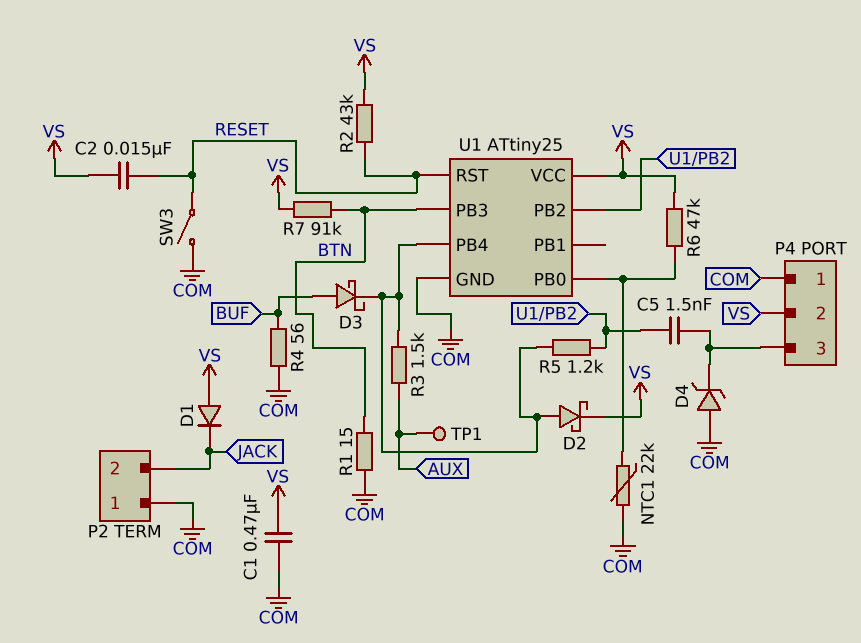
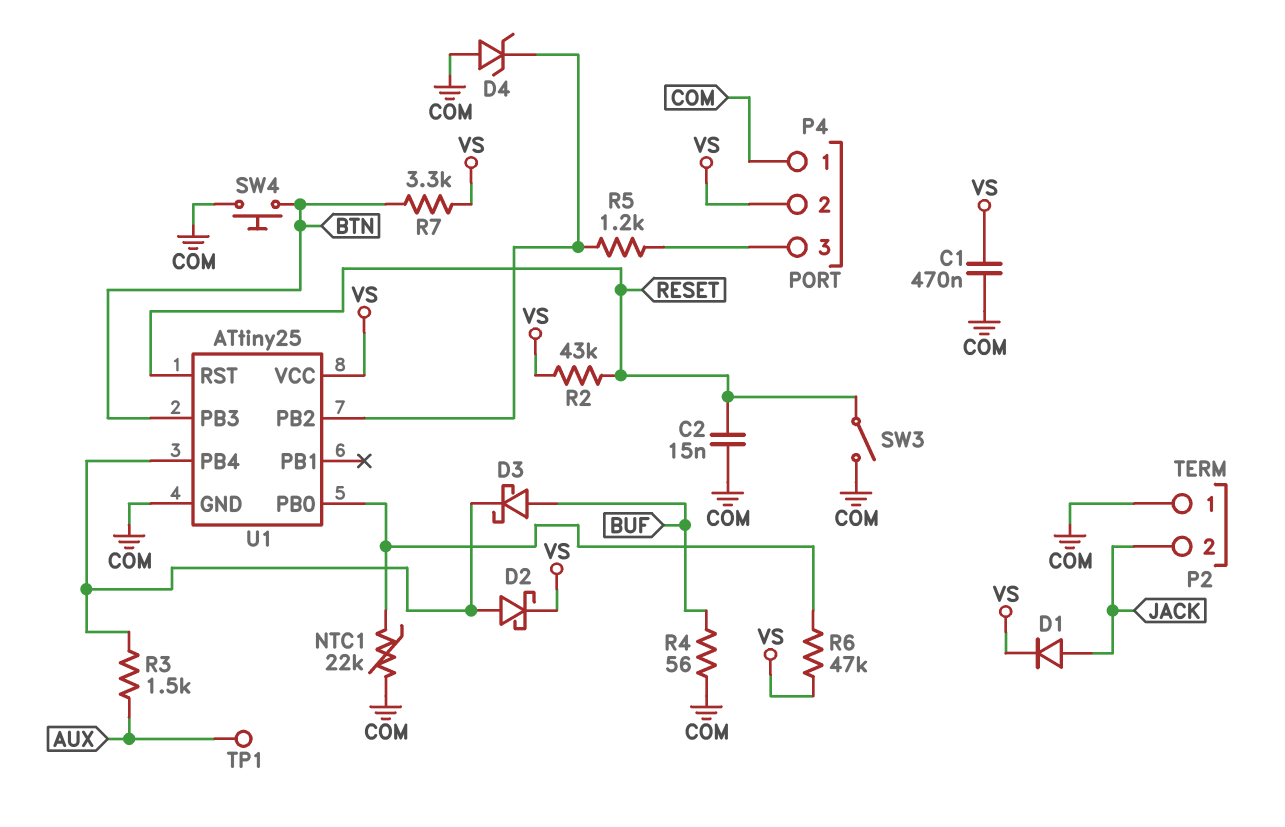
C2: 15nF (RESET, VS) -> 15nF (COM, RESET)
C5: 1.5nF (P4/3, U1/PB2) -> none
D1: diode (A VS, K JACK) -> diode (A JACK, K VS)
D4: zener (A COM, K P4/3) -> zener (A COM, K U1/PB2)
R1: 15 (BTN, COM) -> none
R5: 1.2k (U1/PB2, U1/PB4) -> 1.2k (P4/3, U1/PB2)
R7: 91k (BTN, VS) -> 3.3k (BTN, VS)
SW4: none -> button (BTN, COM)

